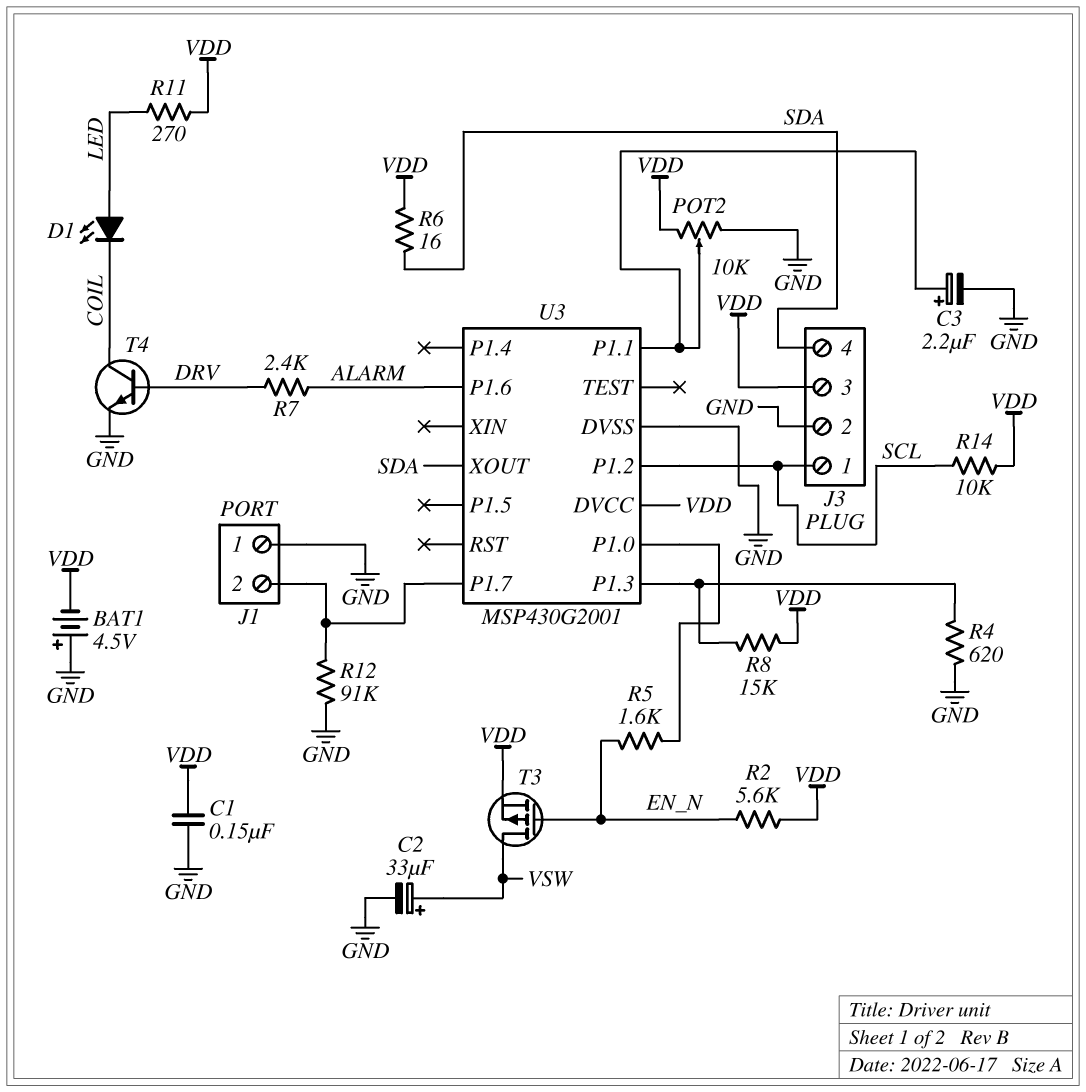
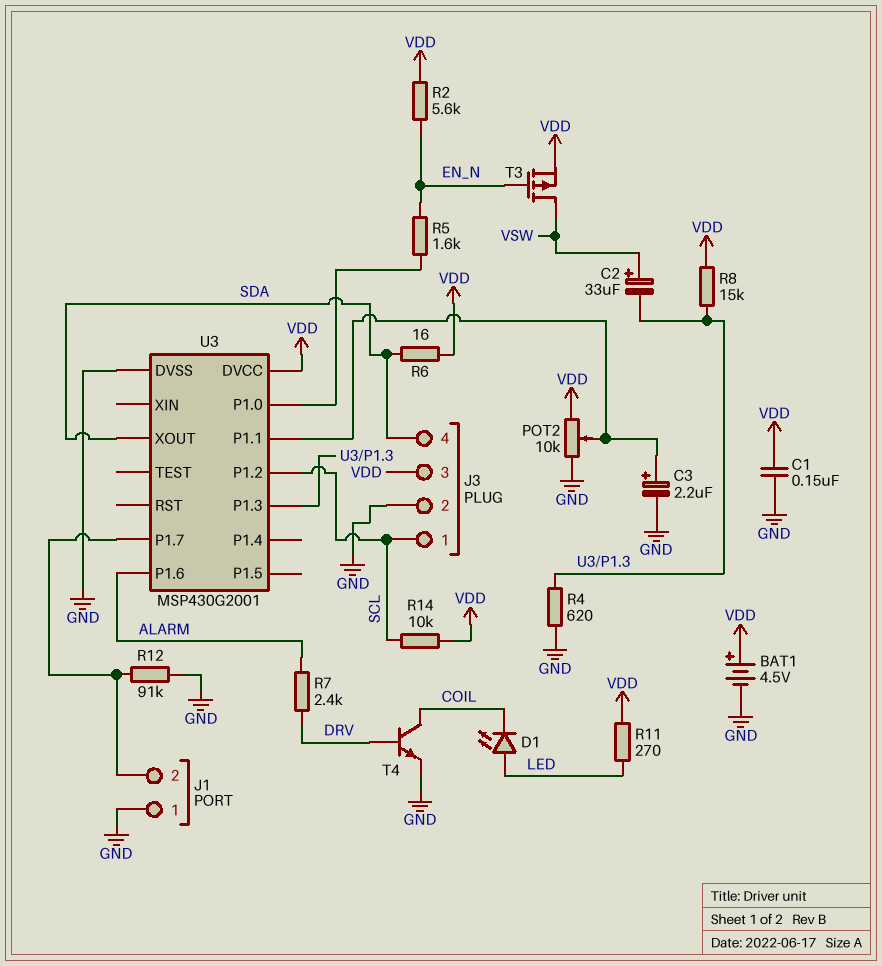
BAT1: 4.5V (plus GND, minus VDD) -> 4.5V (plus VDD, minus GND)
C2: 33uF (plus VSW, minus GND) -> 33uF (plus VSW, minus U3/P1.3)

